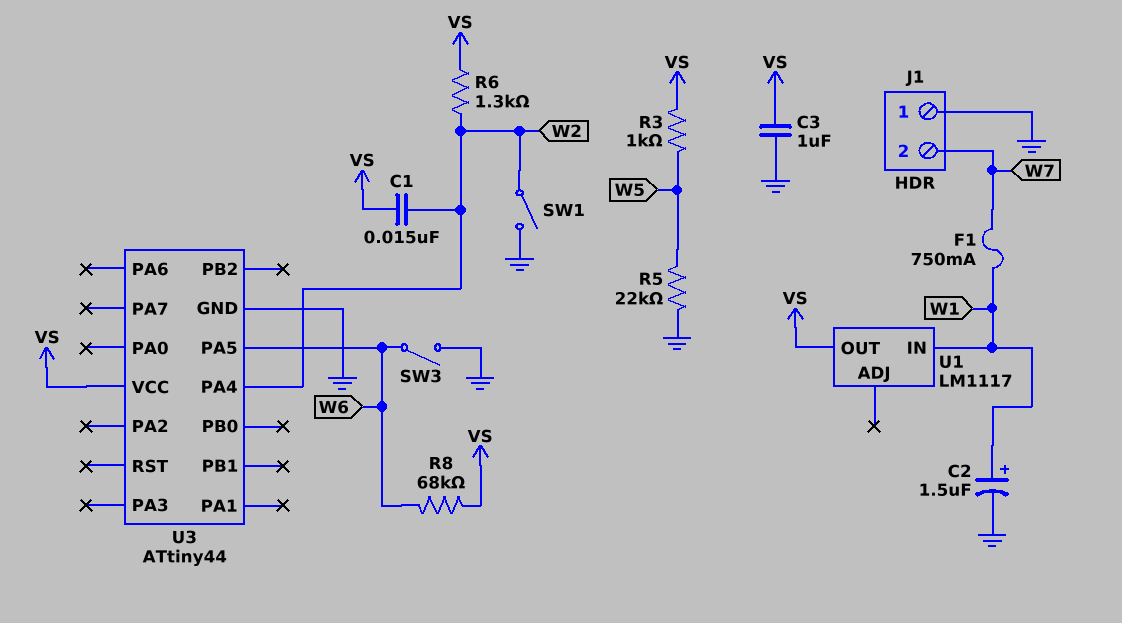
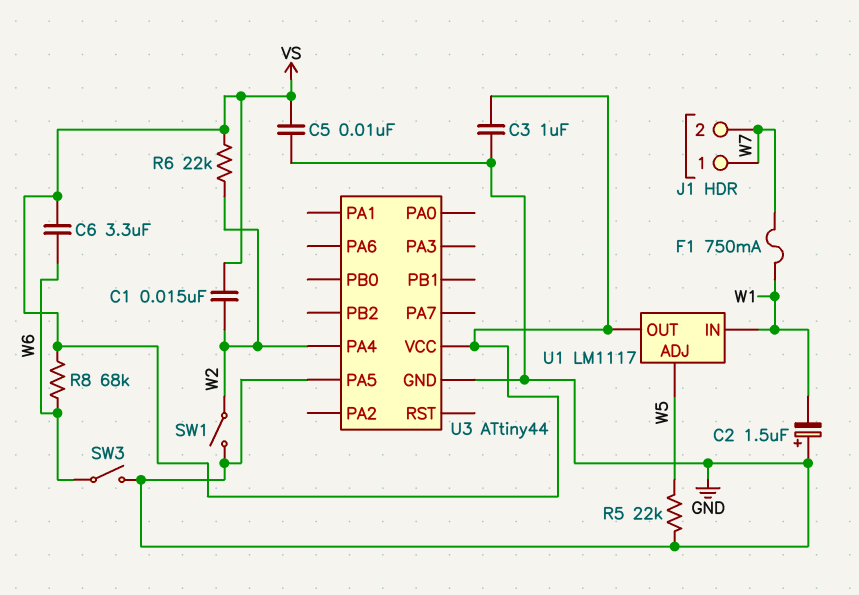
C2: 1.5uF (plus W1, minus GND) -> 1.5uF (plus GND, minus W1)
C5: none -> 10nF (GND, VS)
C6: none -> 3.3uF (VS, W6)
J1 pin 1: GND -> W7
R3: 1k (VS, W5) -> none
R6: 1.3k (VS, W2) -> 22k (VS, W2)
U1 pin ADJ: none -> W5
U3 pin PA5: W6 -> GND

